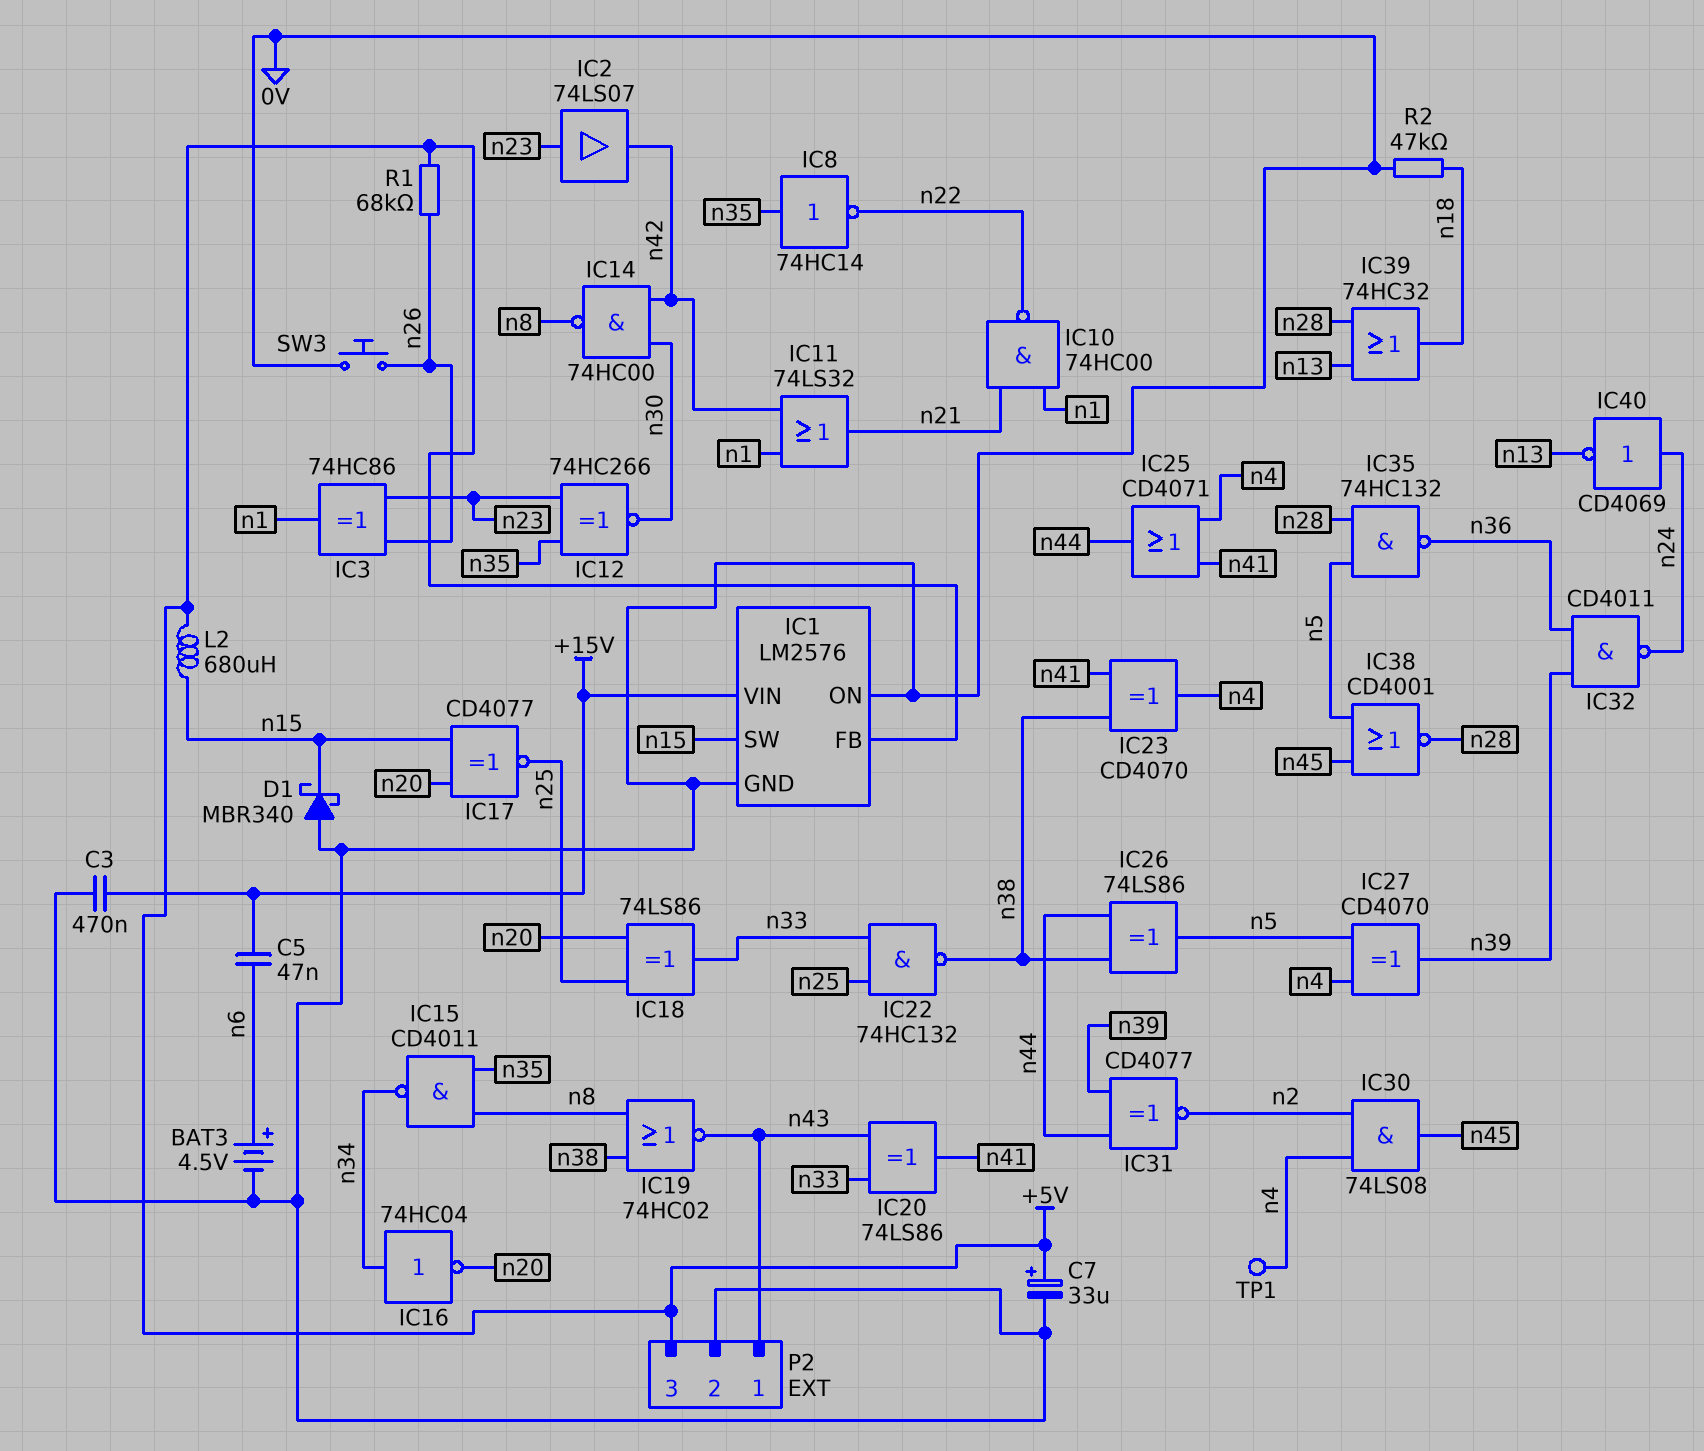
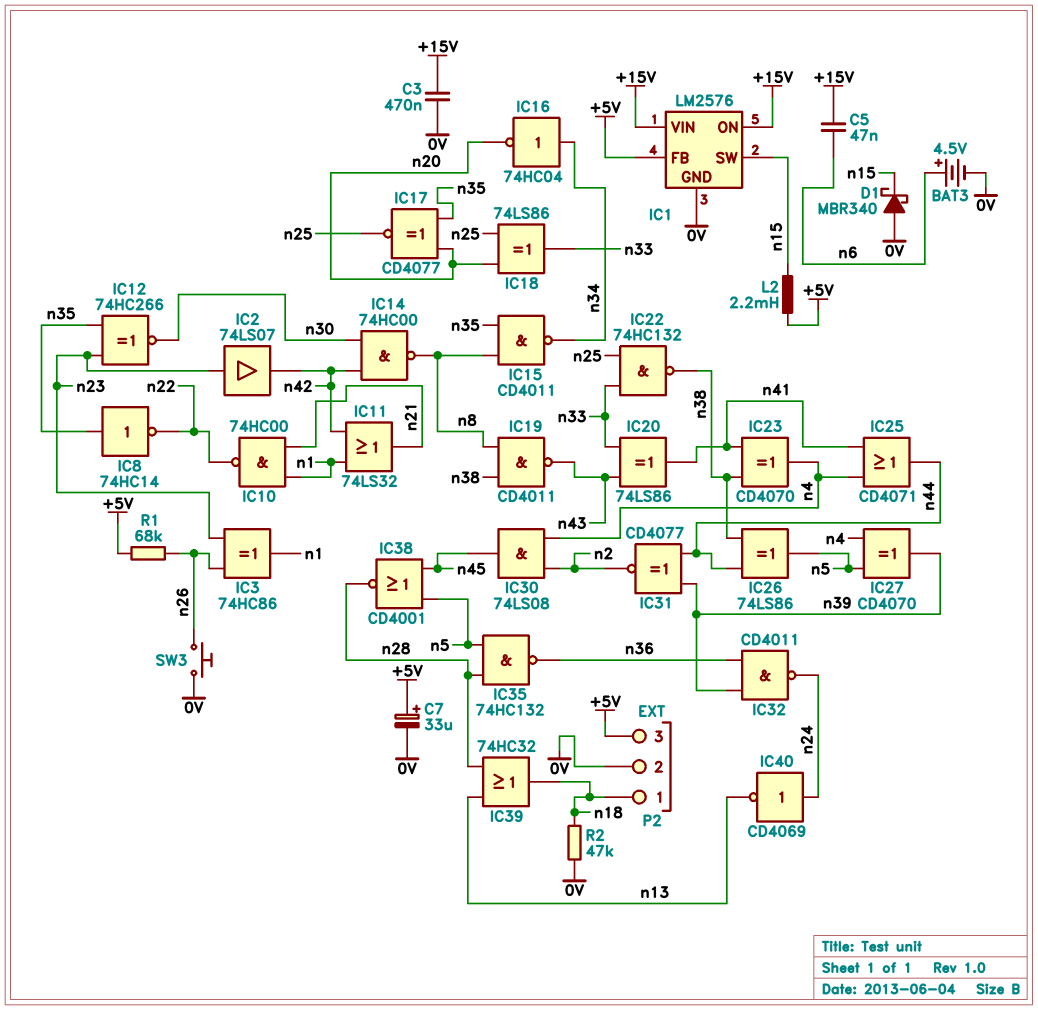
IC1 pin ON: 0V -> +15V
IC17: XNOR CD4077 (in n15, in n20, out n25) -> XNOR CD4077 (in n20, in n35, out n25)
IC19: NOR 74HC02 (in n8, in n38, out n43) -> NAND CD4011 (in n8, in n38, out n43)
L2: 680uH (+5V, n15) -> 2.2mH (+5V, n15)
P2 pin 1: n43 -> n18
TP1: test point (n4) -> none

